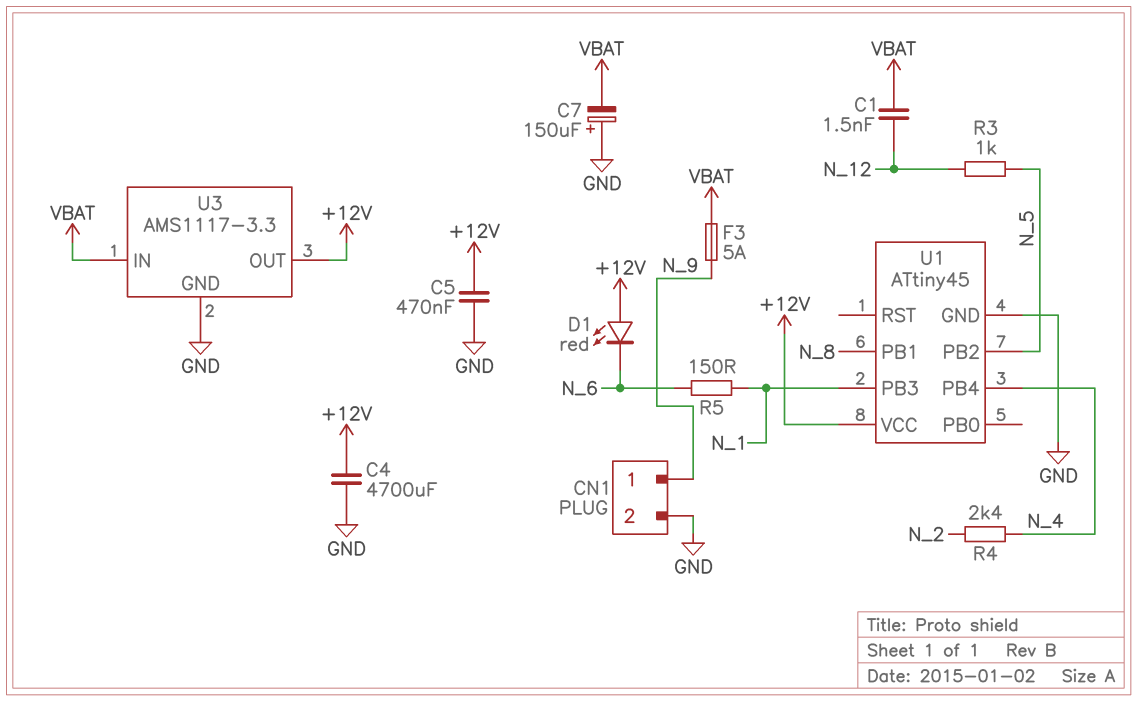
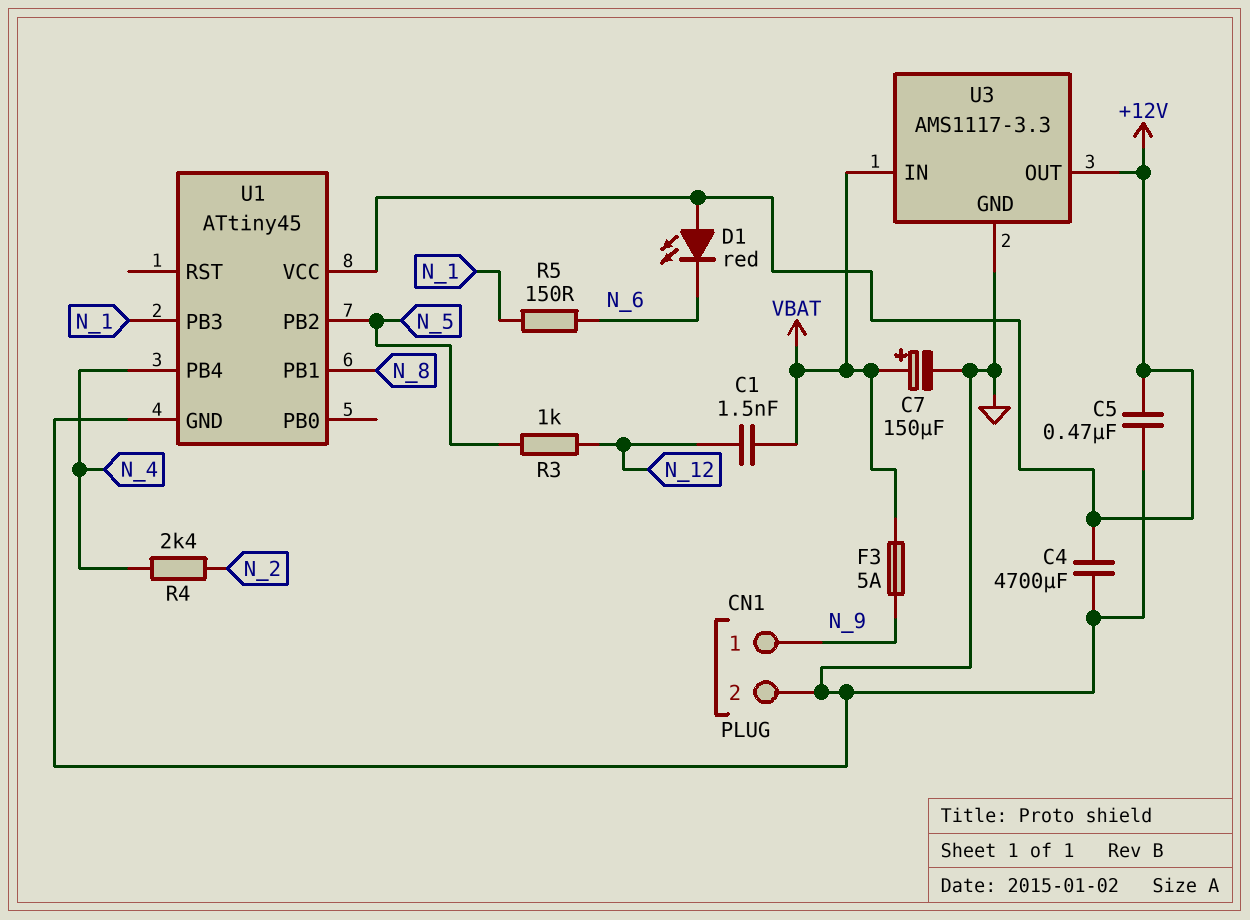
C7: 150uF (plus GND, minus VBAT) -> 150uF (plus VBAT, minus GND)

